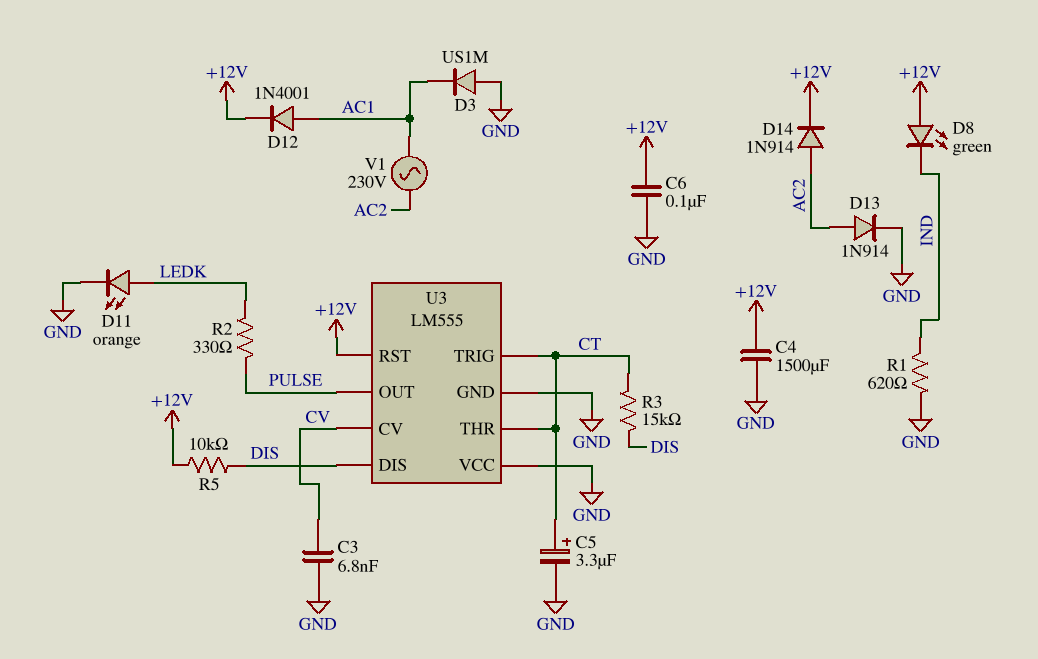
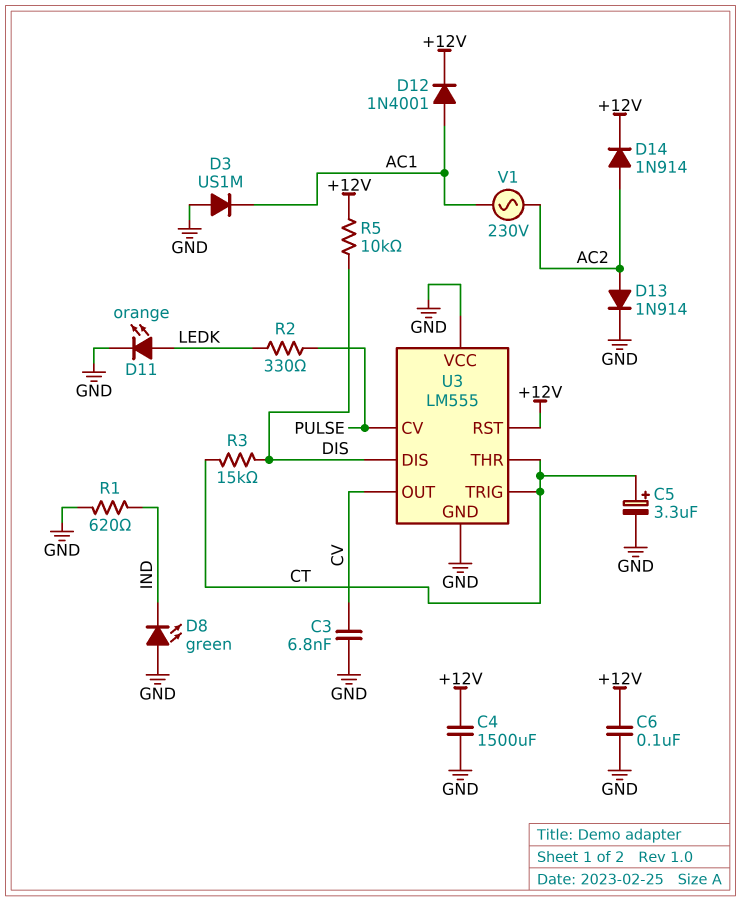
D8: LED green (A +12V, K IND) -> LED green (A GND, K IND)
U3 pin CV: CV -> PULSE
U3 pin OUT: PULSE -> CV

